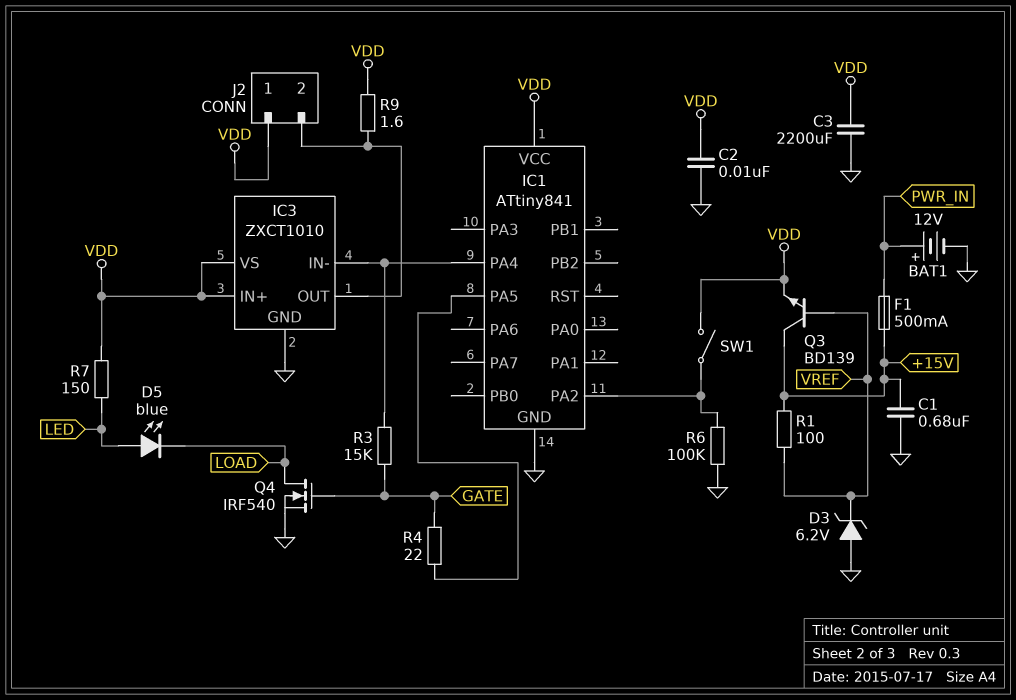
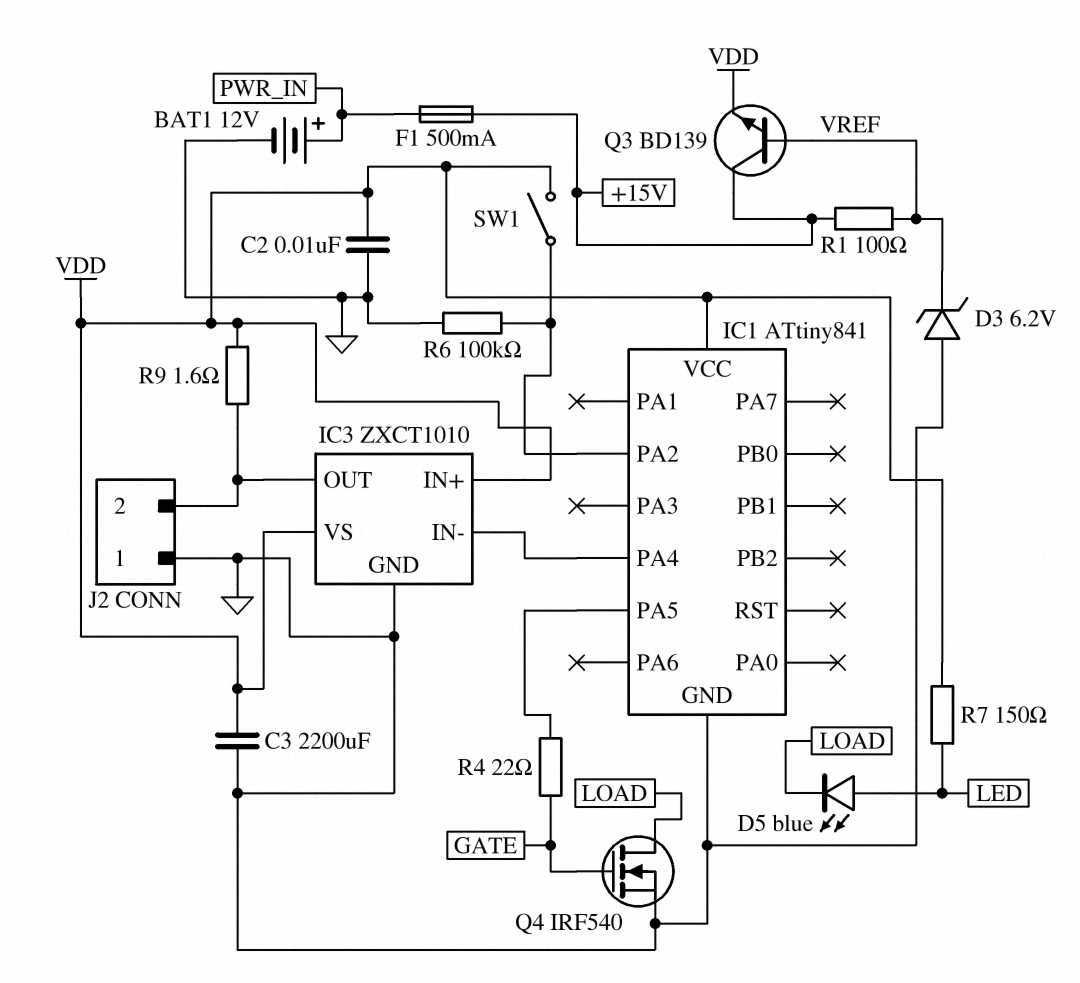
C1: 680nF (+15V, GND) -> none
J2 pin 1: VDD -> GND
R3: 15k (GATE, IC1/PA4) -> none

